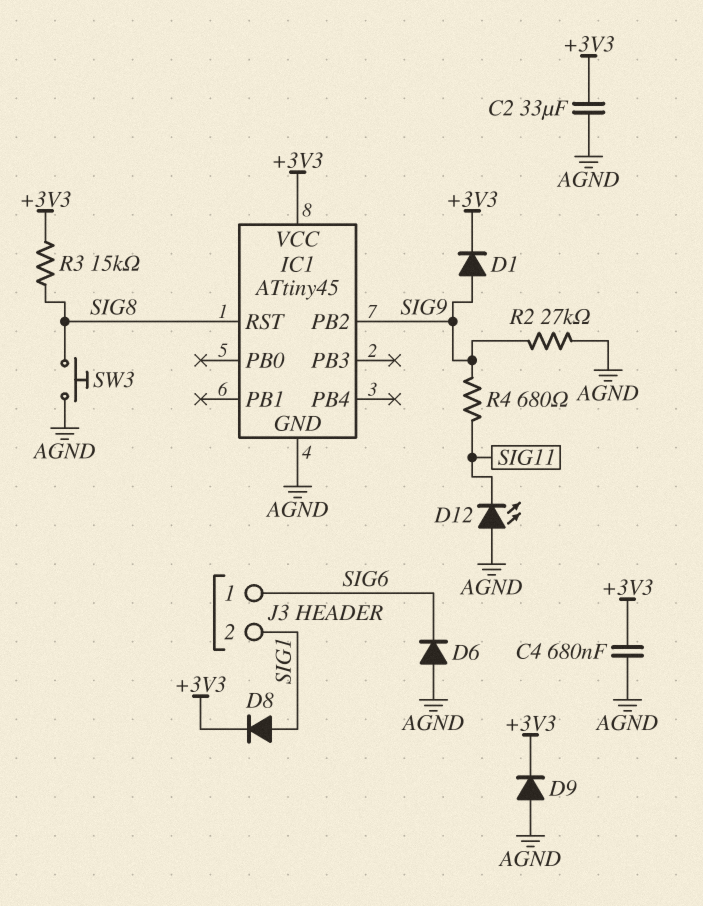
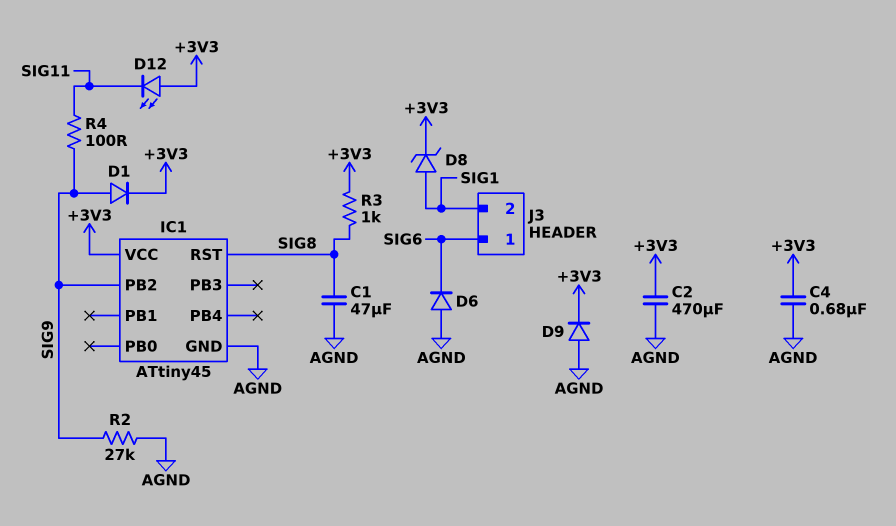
C1: none -> 47uF (AGND, SIG8)
C2: 33uF (+3V3, AGND) -> 470uF (+3V3, AGND)
D8: diode (A SIG1, K +3V3) -> zener (A SIG1, K +3V3)
D12: LED (A AGND, K SIG11) -> LED (A +3V3, K SIG11)
R3: 15k (+3V3, SIG8) -> 1k (+3V3, SIG8)
R4: 680 (SIG9, SIG11) -> 100 (SIG9, SIG11)
SW3: button (AGND, SIG8) -> none

